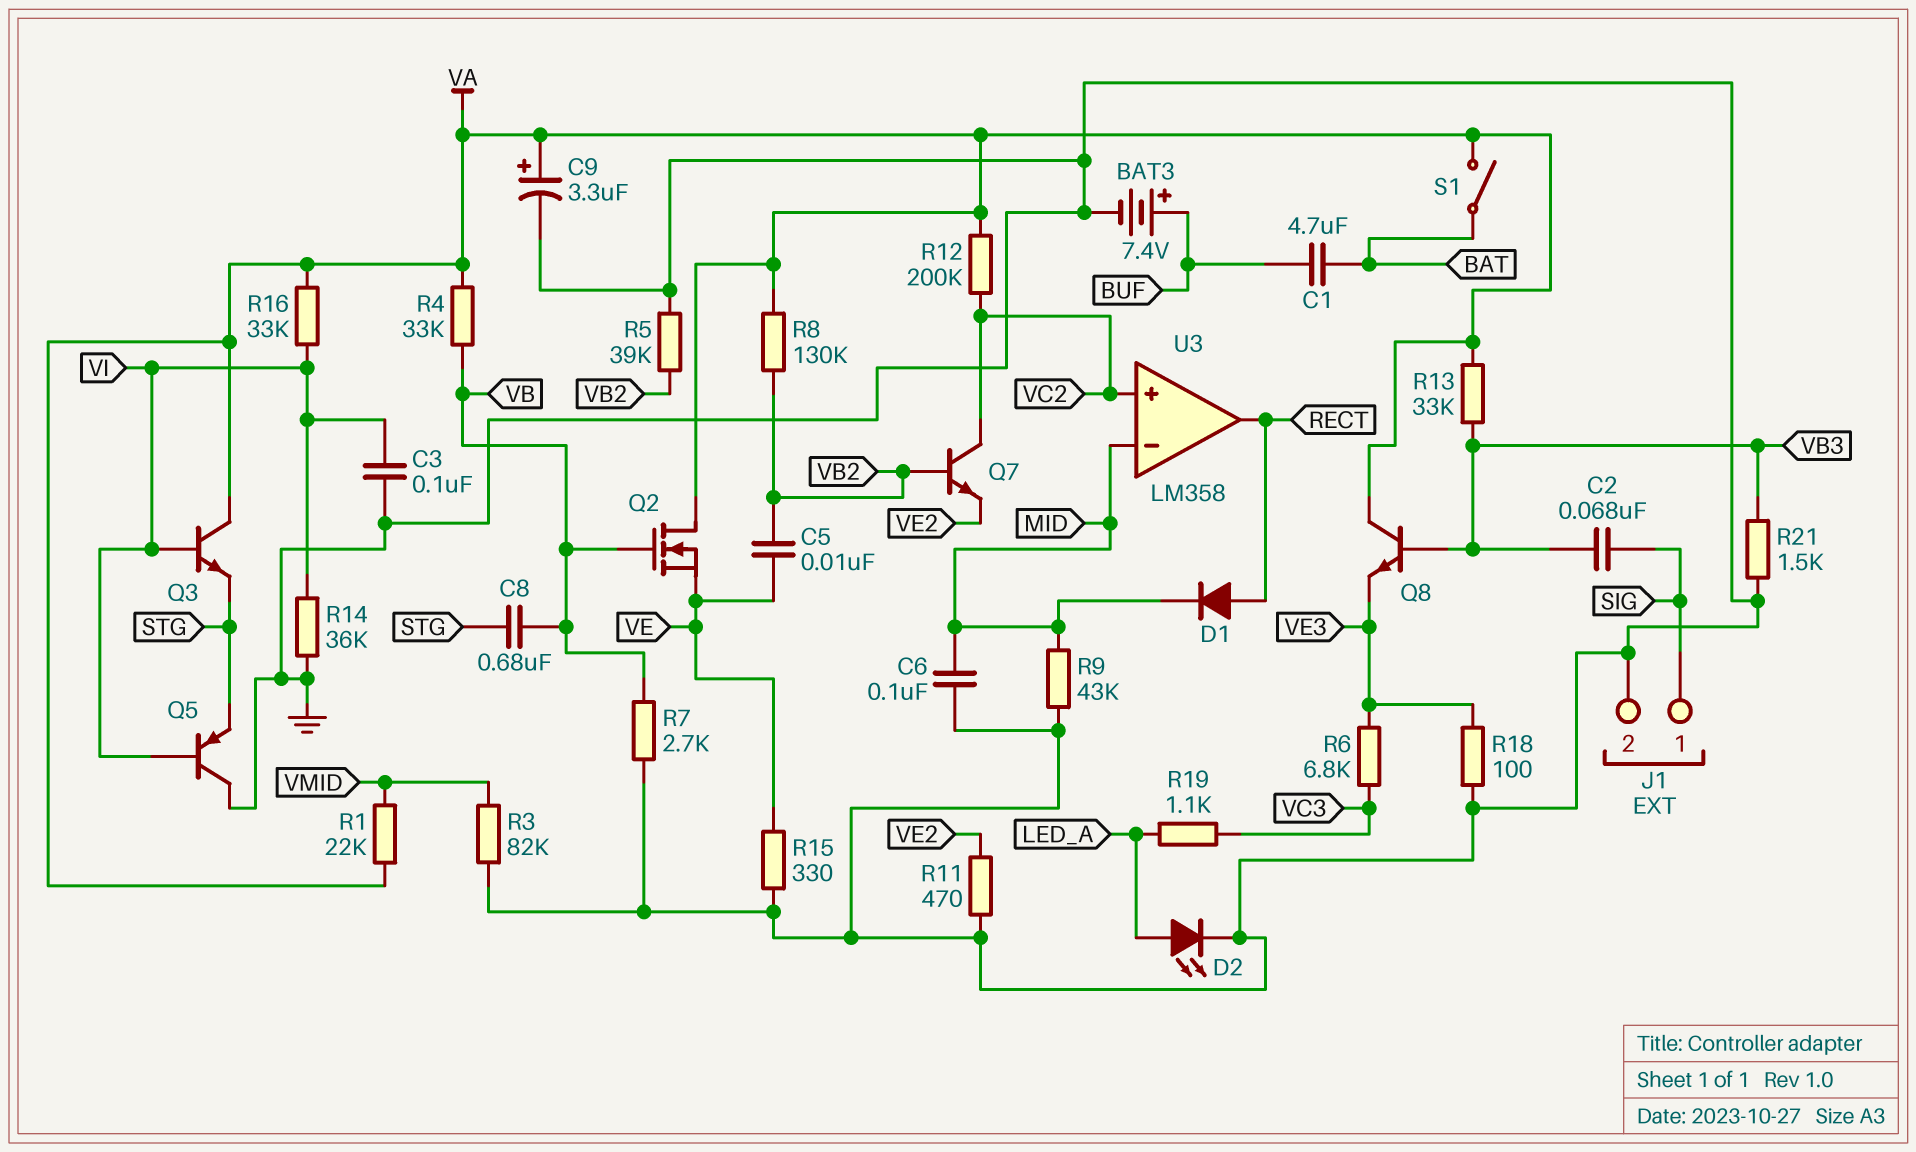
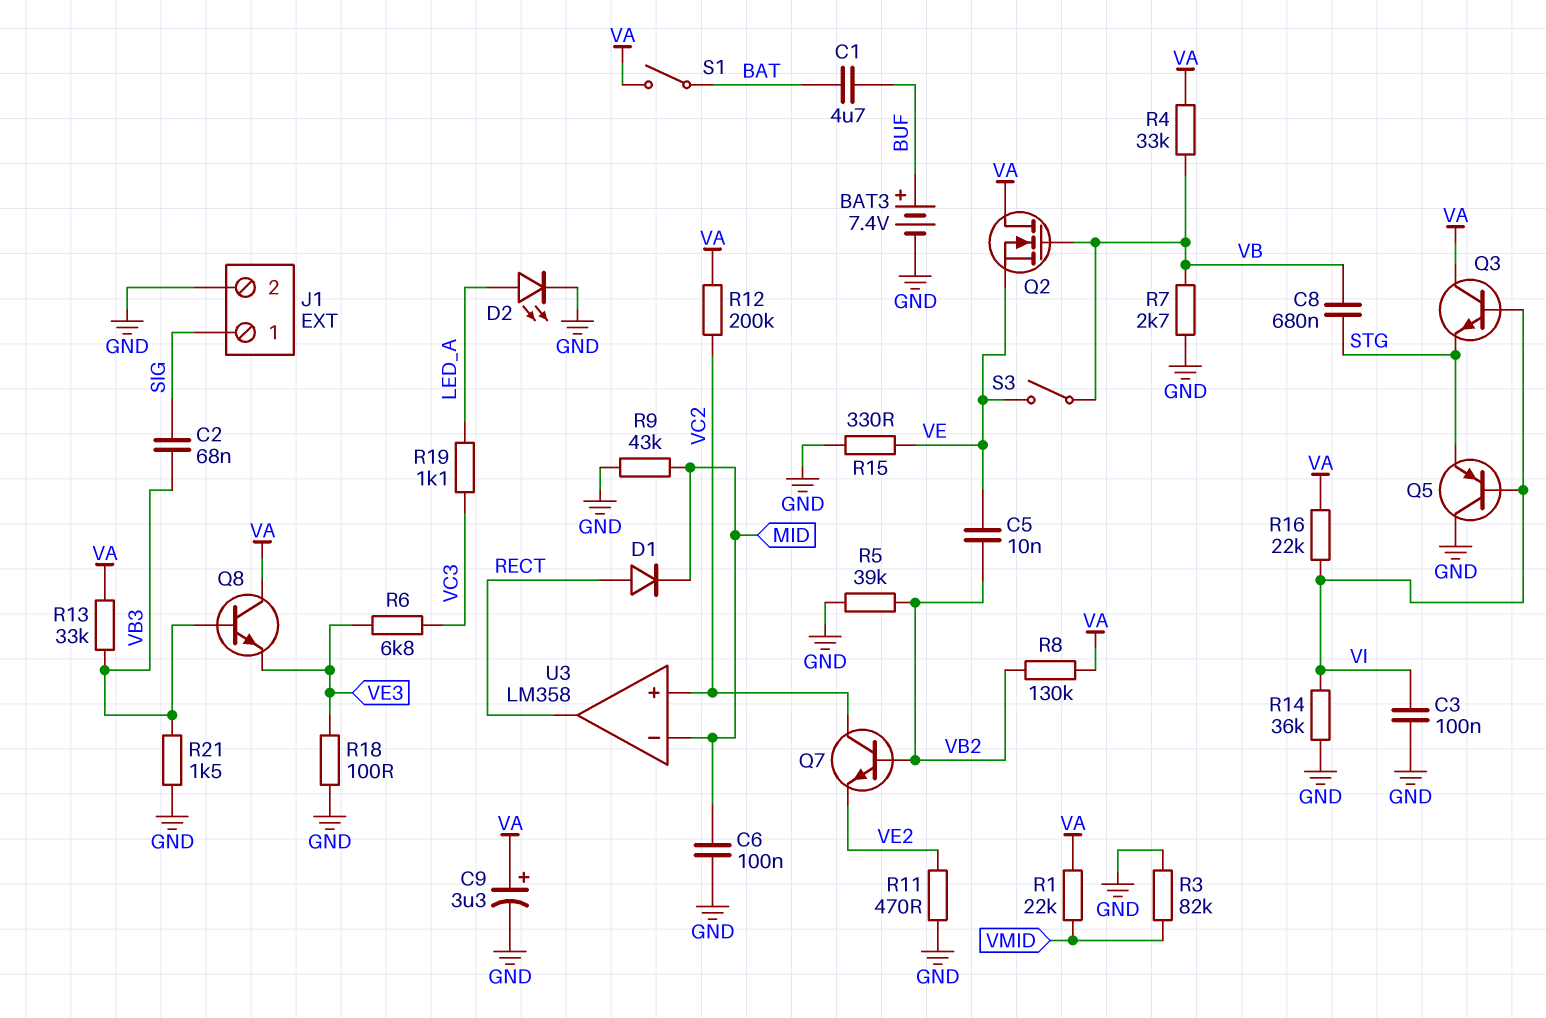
R16: 33k (VA, VI) -> 22k (VA, VI)
S3: none -> switch (VB, VE)

